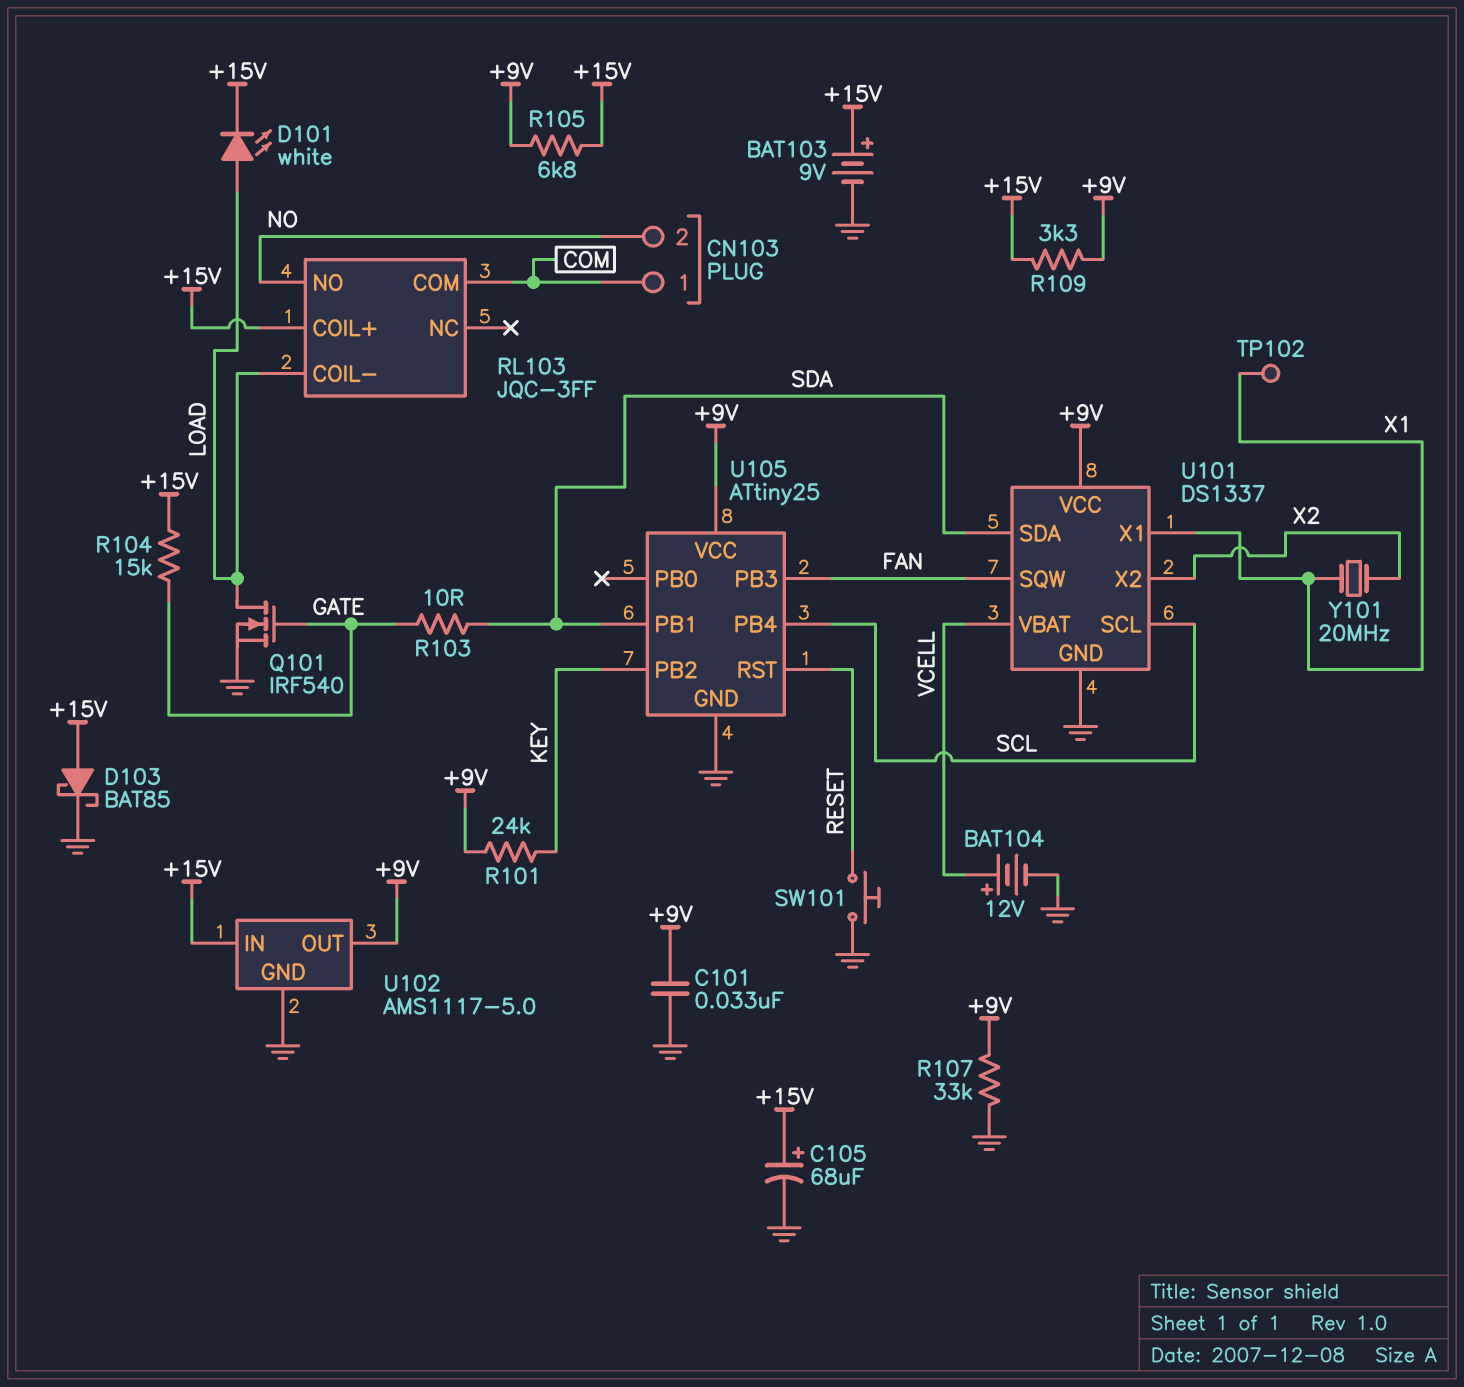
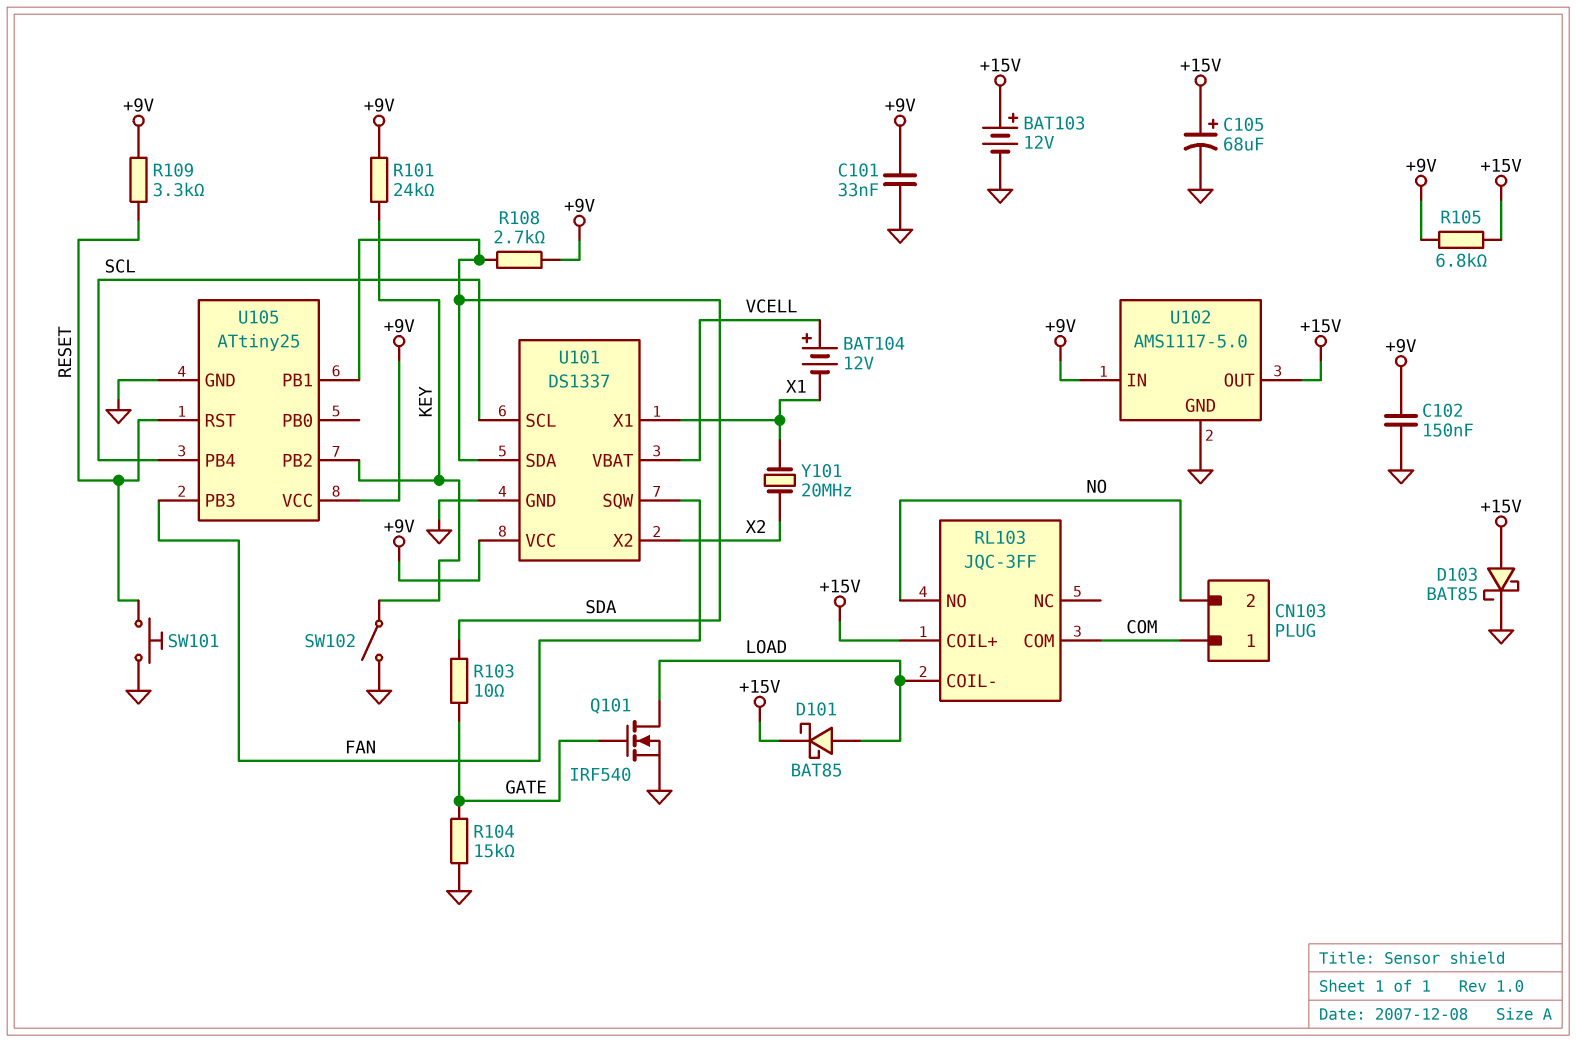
BAT103: 9V (plus +15V, minus GND) -> 12V (plus +15V, minus GND)
BAT104: 12V (plus VCELL, minus GND) -> 12V (plus VCELL, minus X1)
C102: none -> 150nF (+9V, GND)
D101: LED white (A LOAD, K +15V) -> schottky BAT85 (A LOAD, K +15V)
R104: 15k (+15V, GATE) -> 15k (GATE, GND)
R107: 33k (+9V, GND) -> none
R108: none -> 2.7k (+9V, SDA)
R109: 3.3k (+9V, +15V) -> 3.3k (+9V, RESET)
SW102: none -> switch (GND, KEY)
TP102: test point (X1) -> none
U102 pin IN: +15V -> +9V
U102 pin OUT: +9V -> +15V

